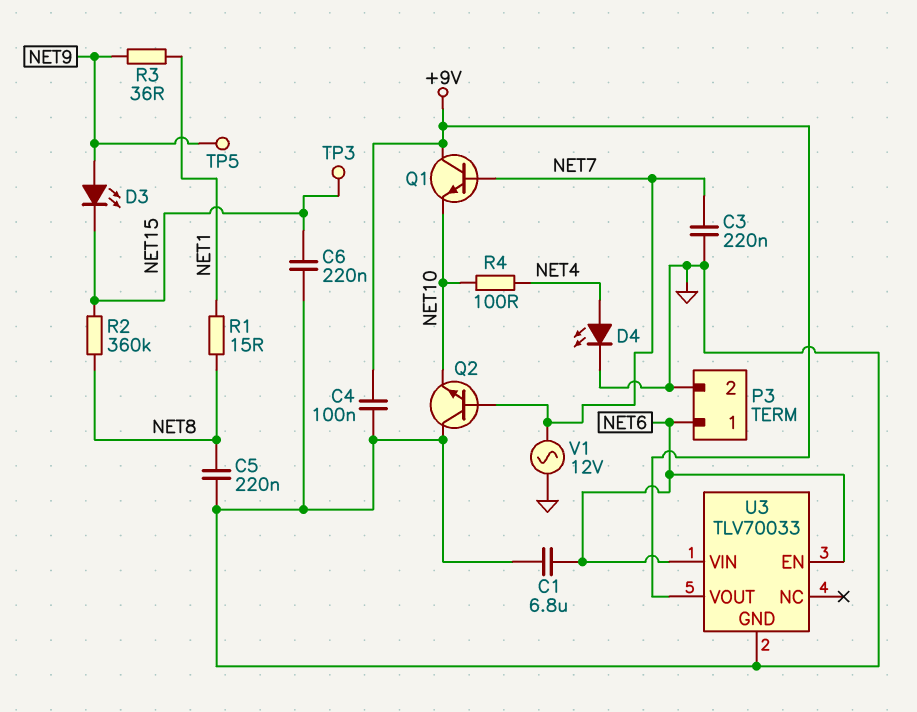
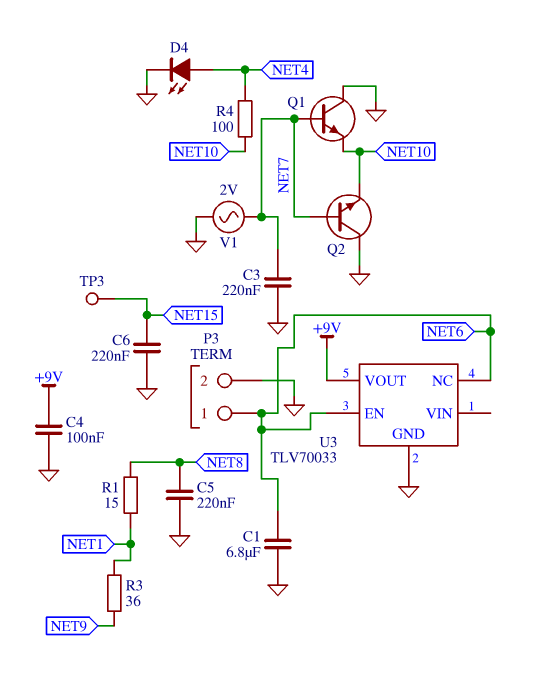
D3: LED (A NET9, K NET15) -> none
Q1: NPN (B NET7, C +9V, E NET10) -> NPN (B NET7, C GND, E NET10)
R2: 360k (NET8, NET15) -> none
TP5: test point (NET9) -> none
U3 pin NC: none -> NET6
U3 pin VIN: NET6 -> none
V1: AC 12V (GND, NET7) -> AC 2V (GND, NET7)

